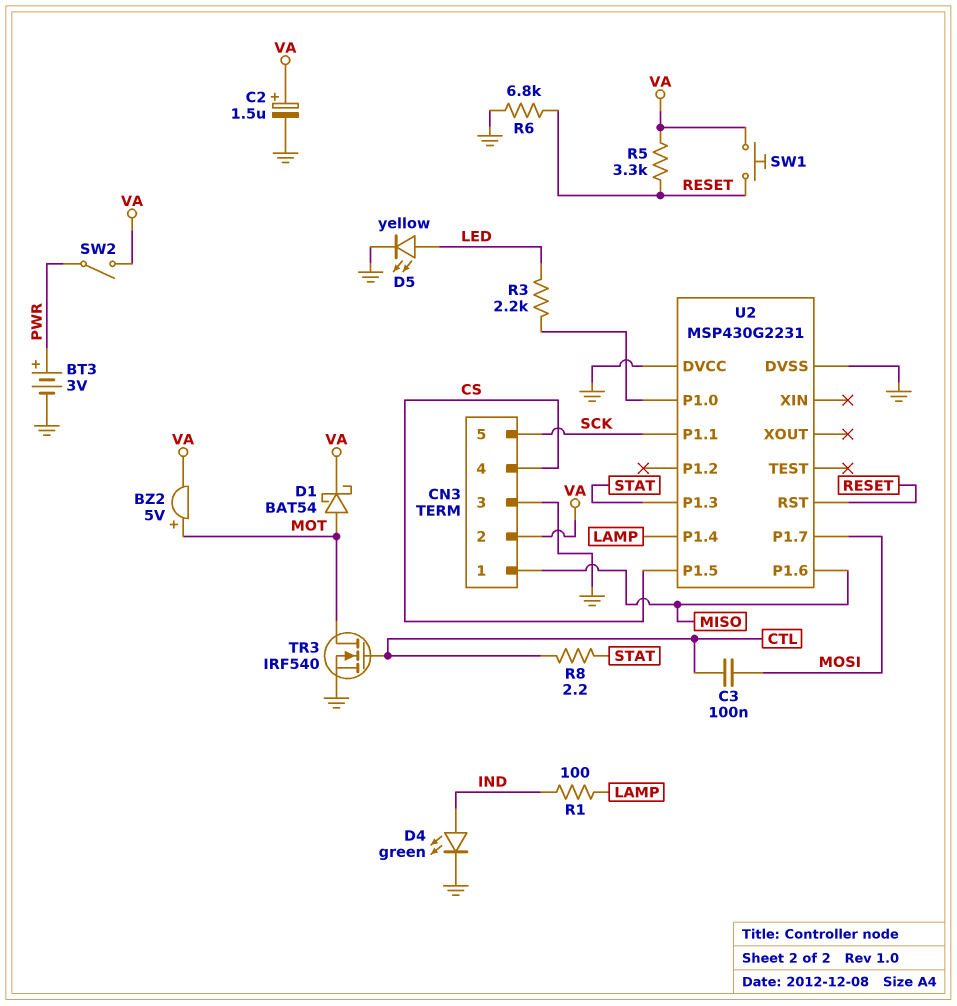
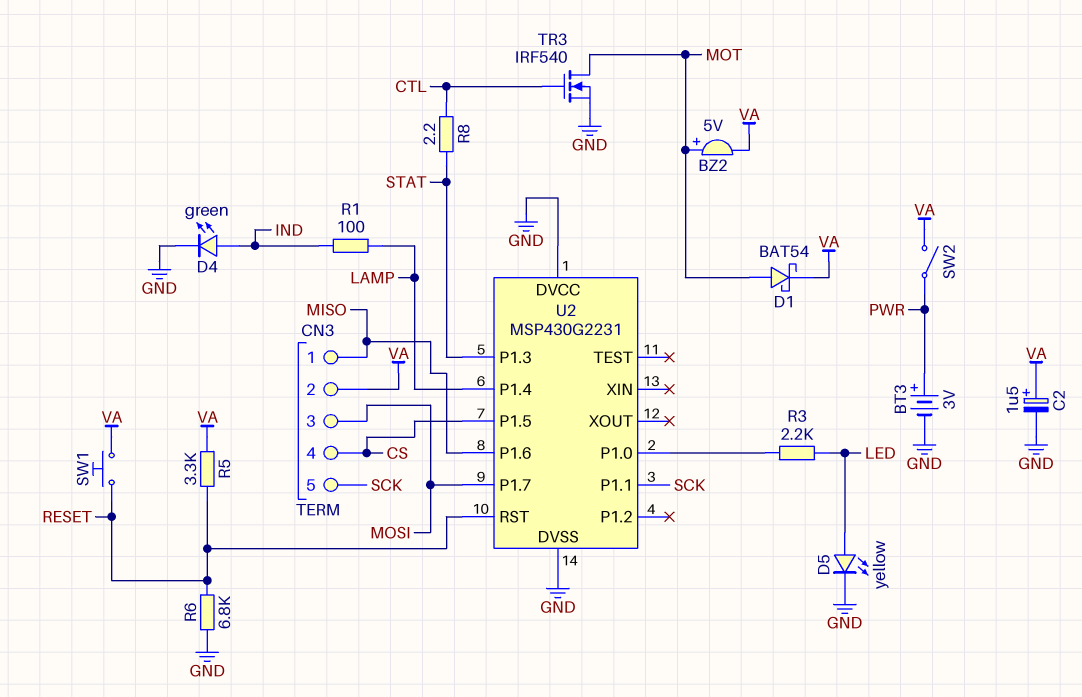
C3: 100nF (CTL, MOSI) -> none
CN3 pin 3: GND -> MOSI

